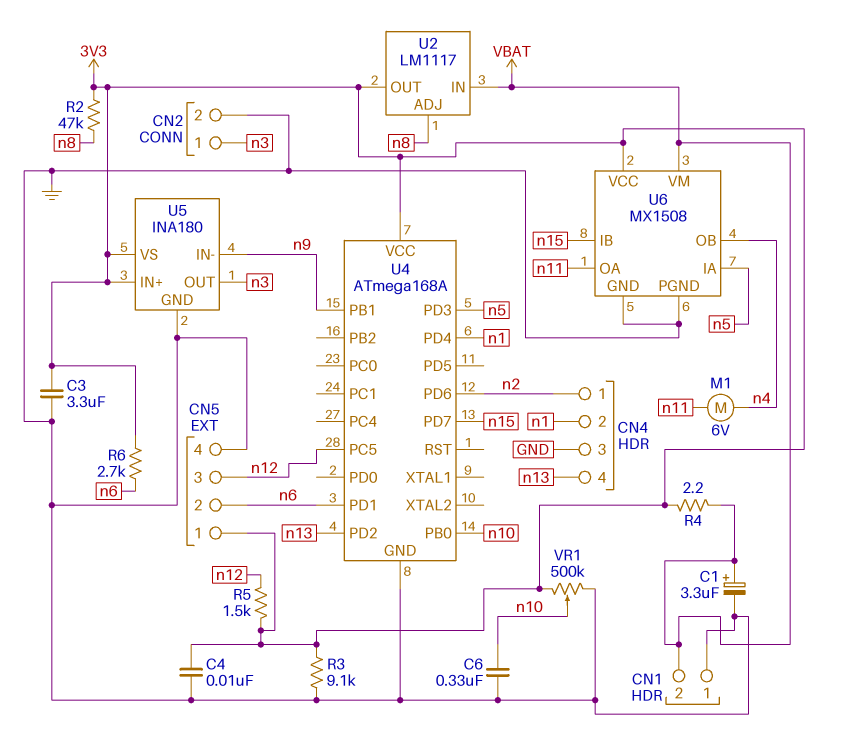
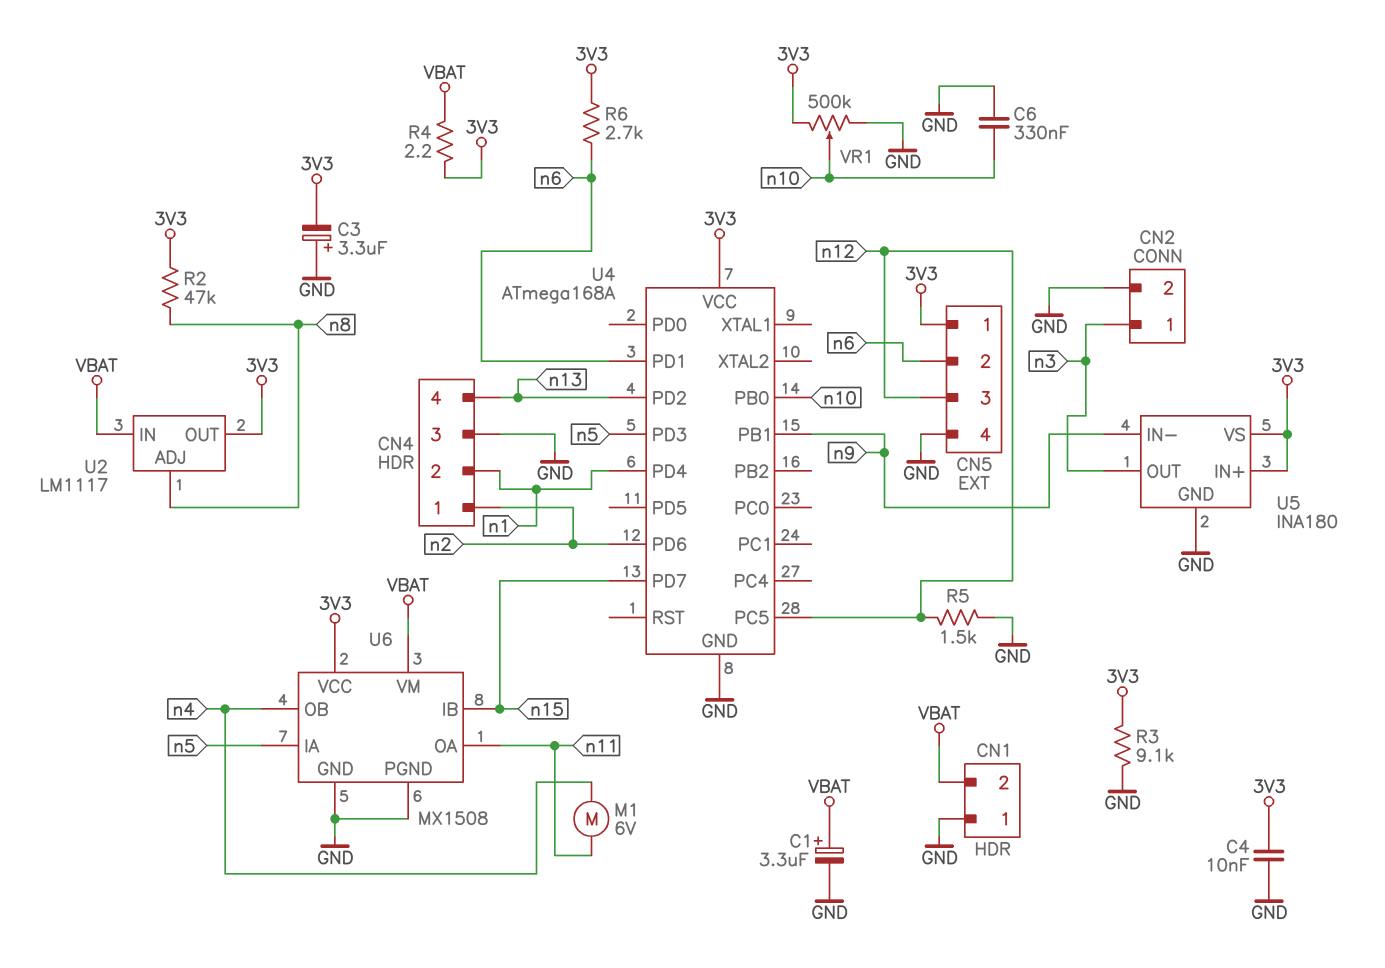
C3: 3.3uF (3V3, GND) -> 3.3uF (plus GND, minus 3V3)
R5: 1.5k (3V3, n12) -> 1.5k (GND, n12)

